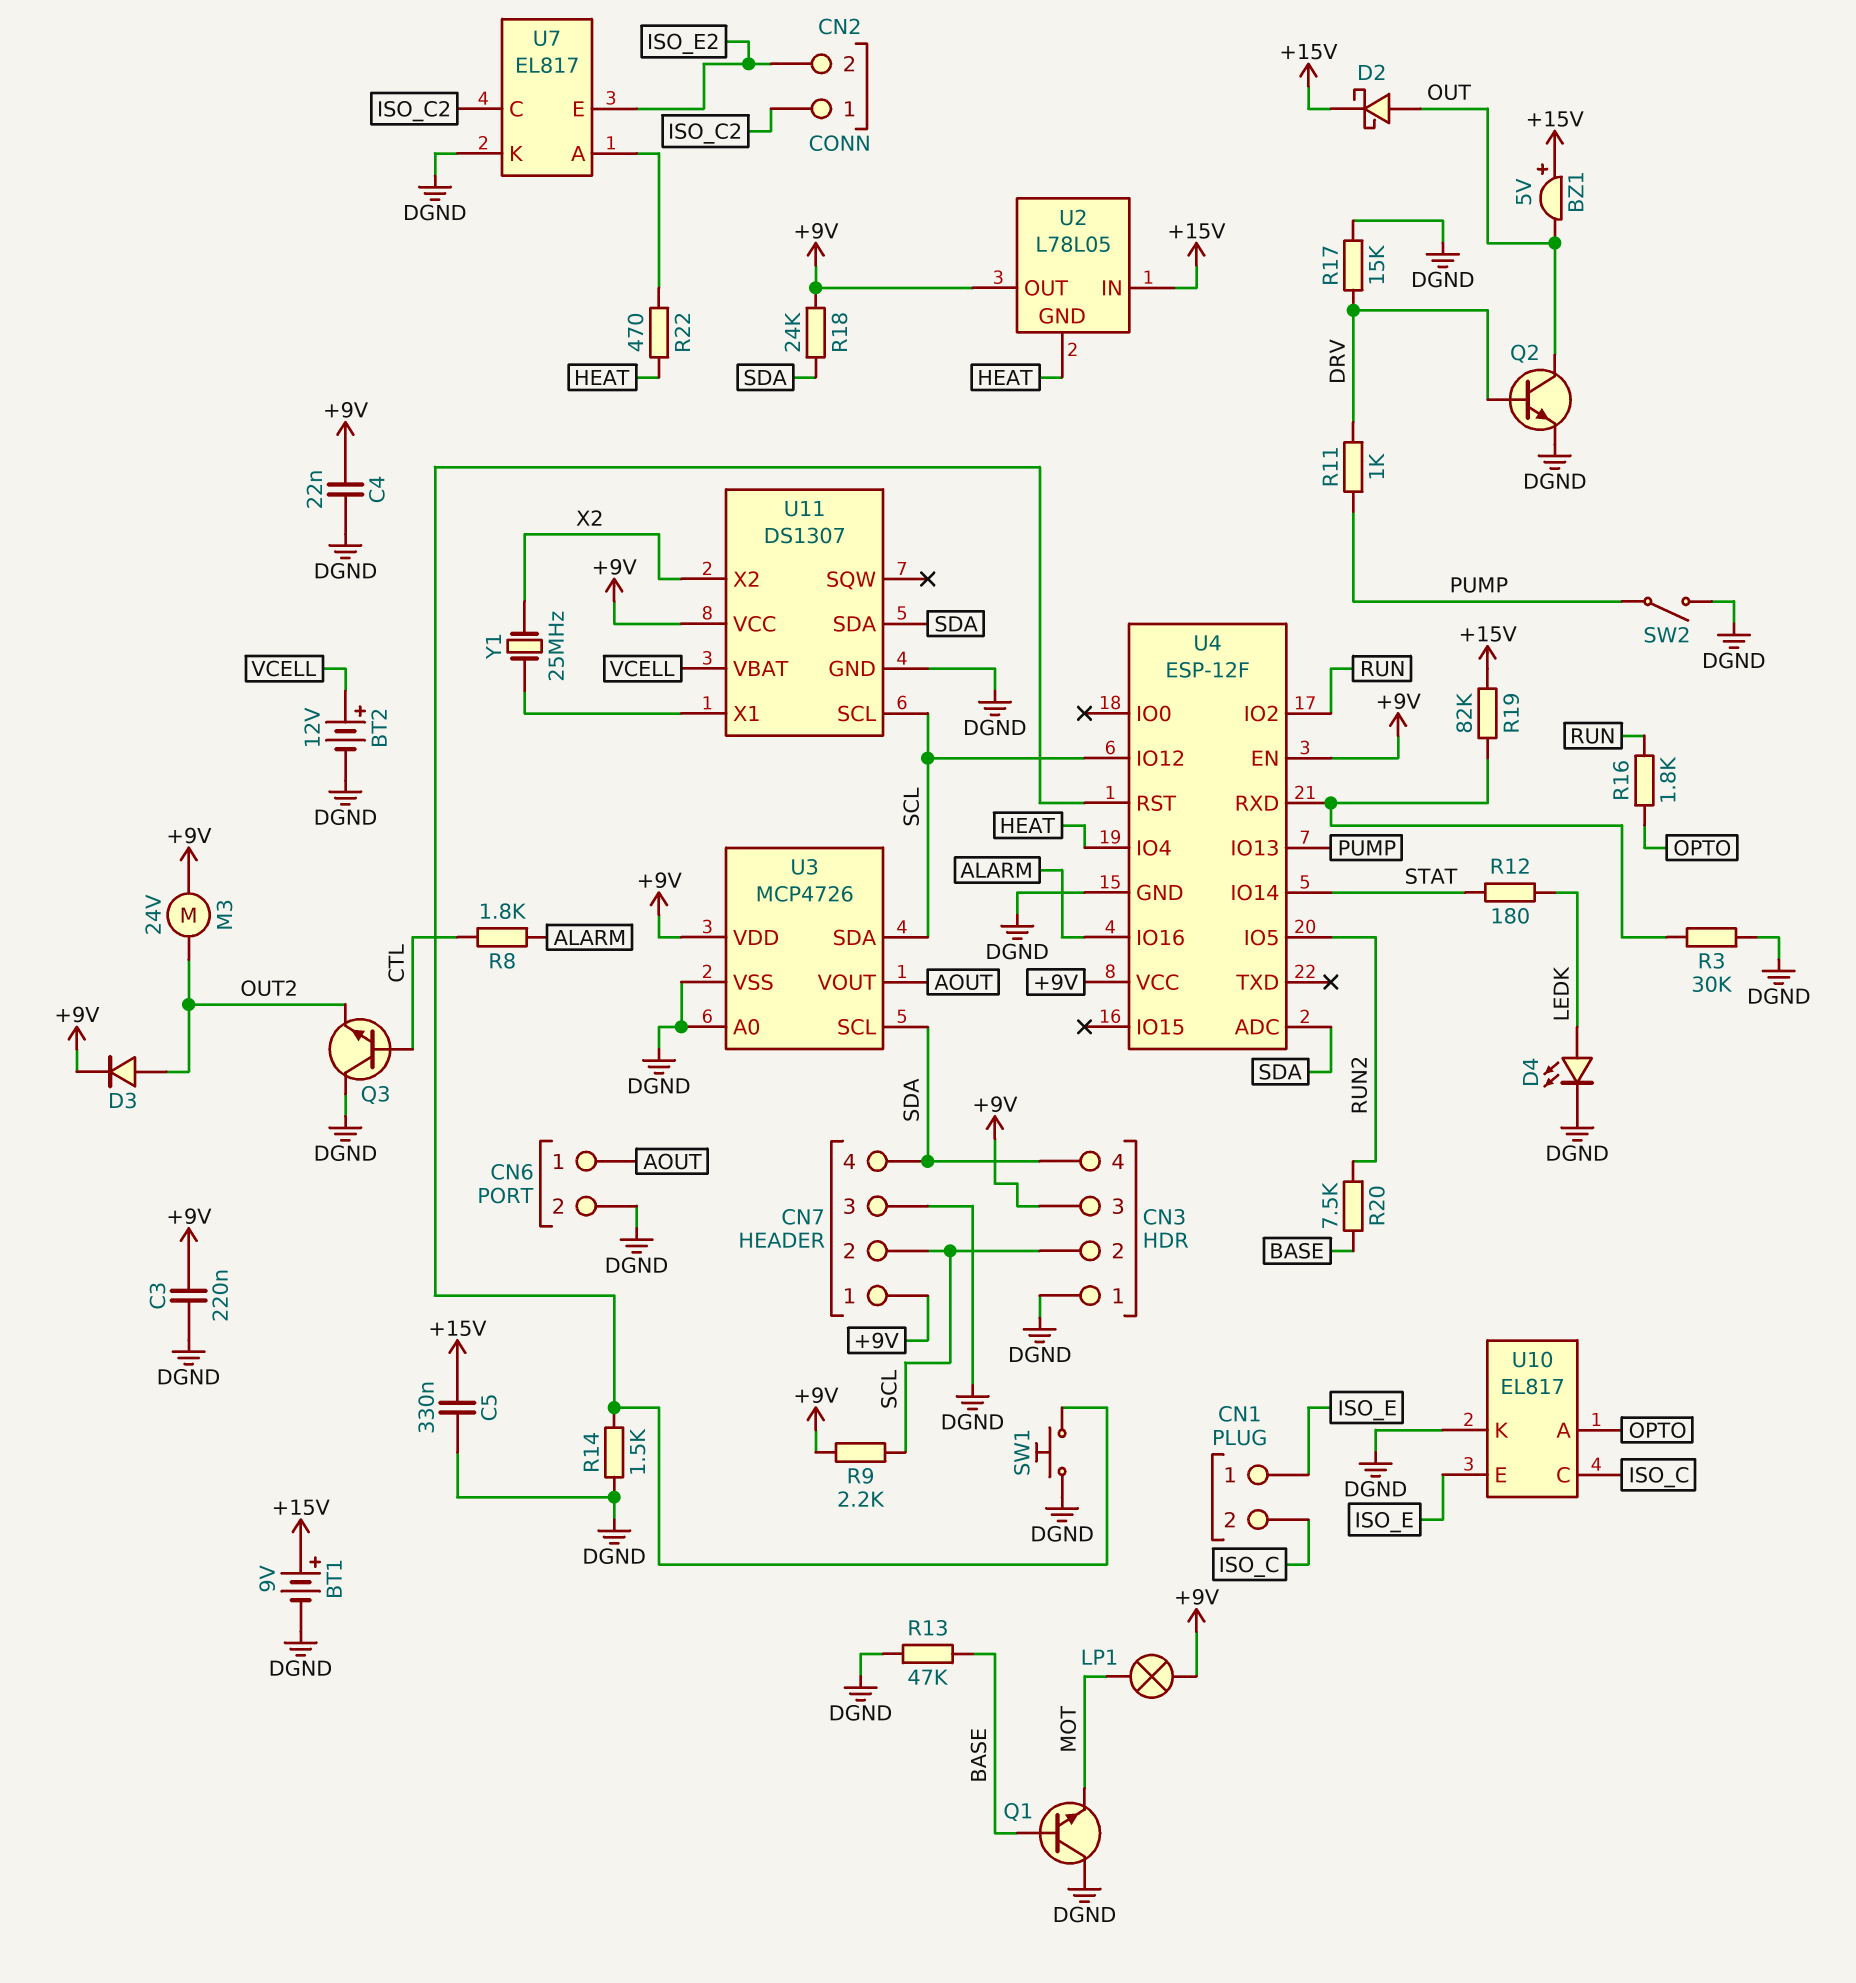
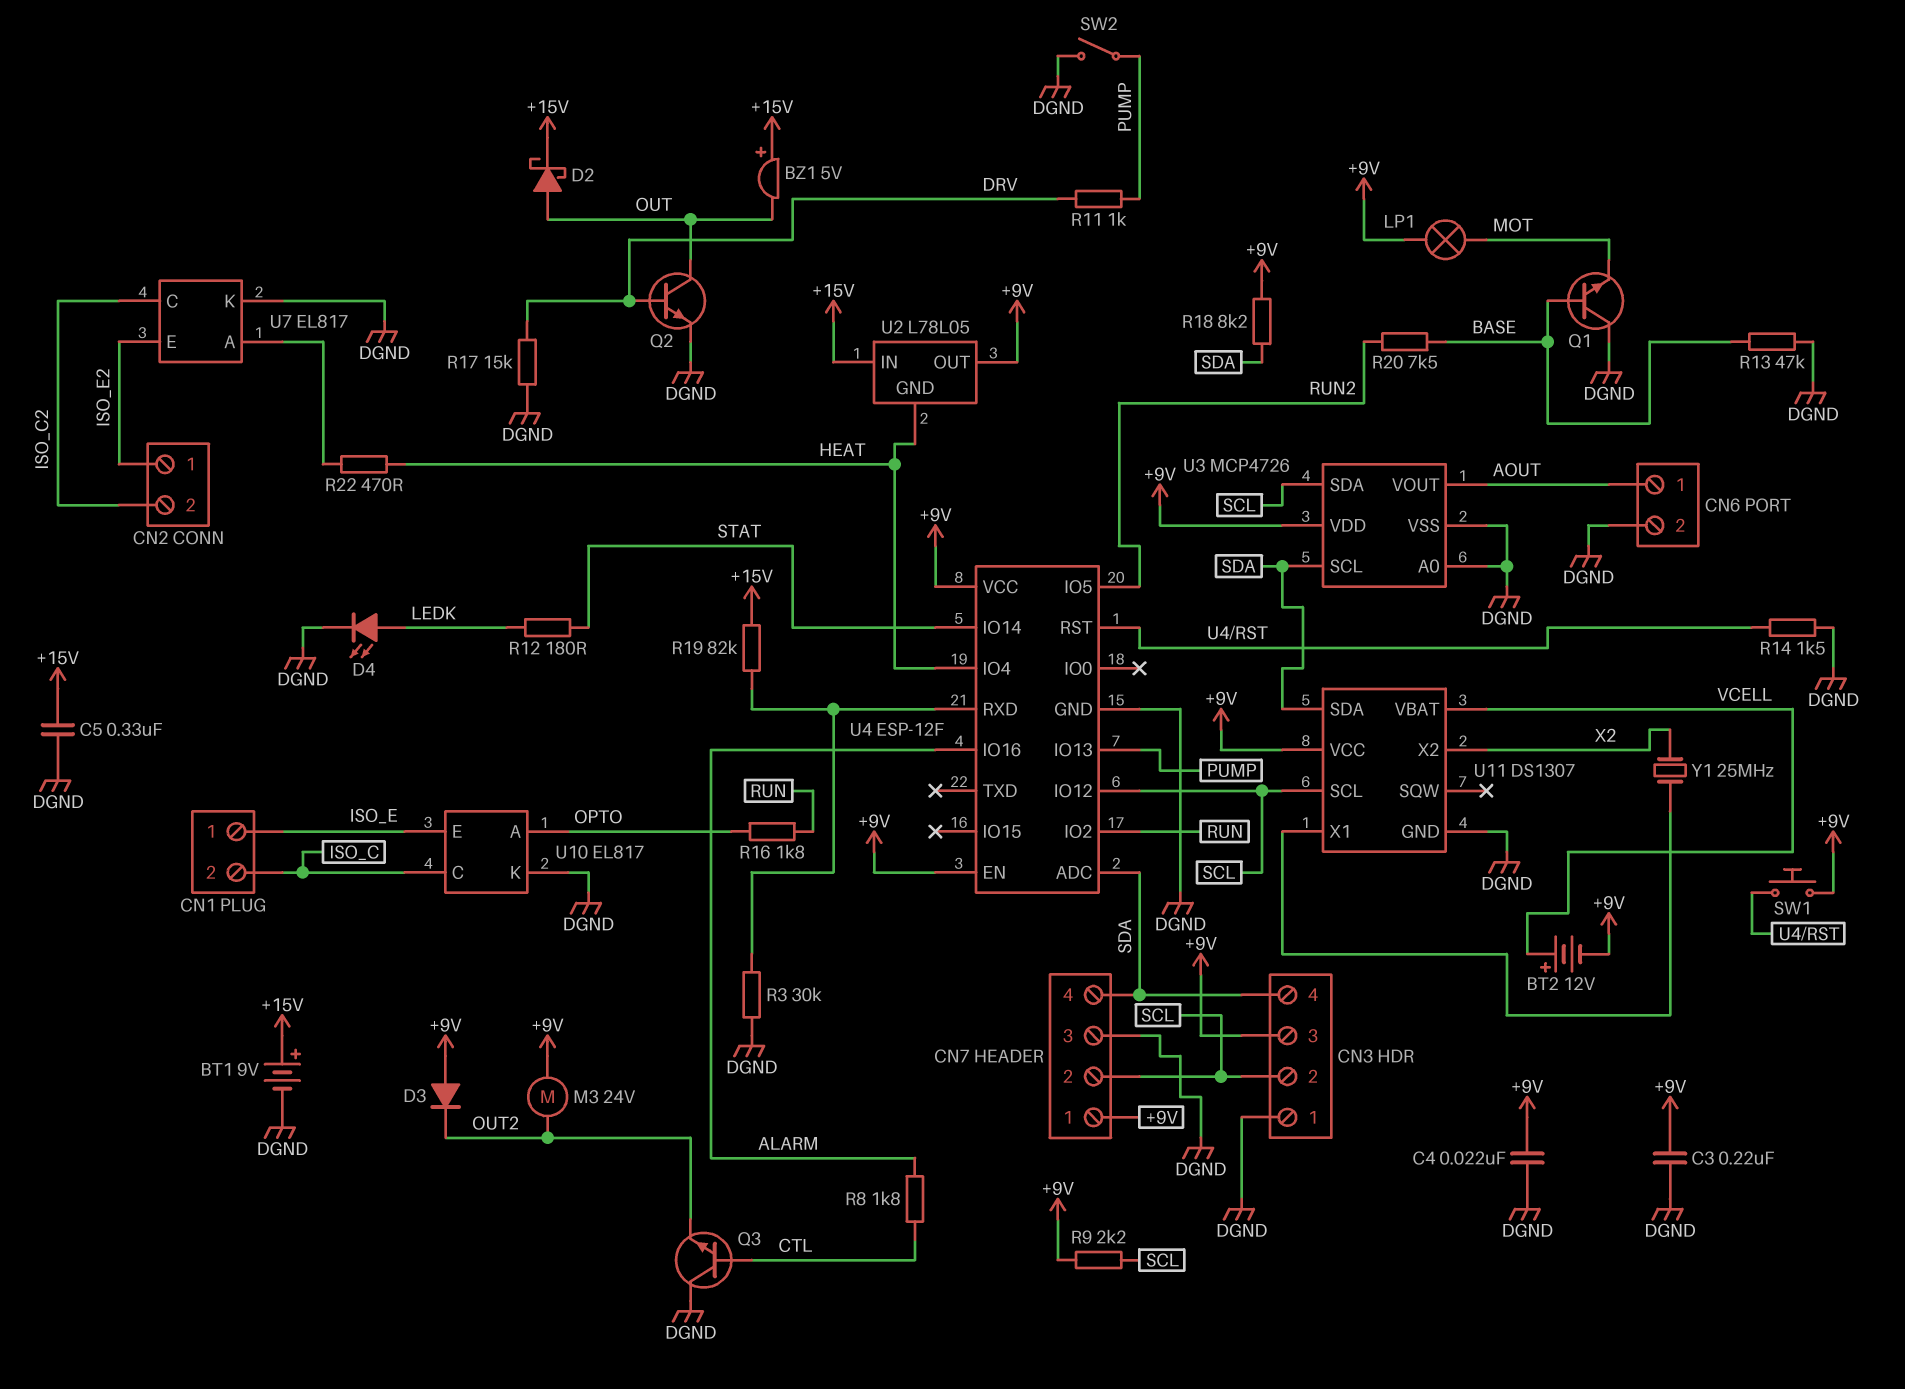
BT2: 12V (plus VCELL, minus DGND) -> 12V (plus VCELL, minus +9V)
CN2 pin 1: ISO_C2 -> ISO_E2
CN2 pin 2: ISO_E2 -> ISO_C2
D3: diode (A OUT2, K +9V) -> diode (A +9V, K OUT2)
R18: 24k (+9V, SDA) -> 8.2k (+9V, SDA)
SW1: button (DGND, U4/RST) -> button (+9V, U4/RST)

